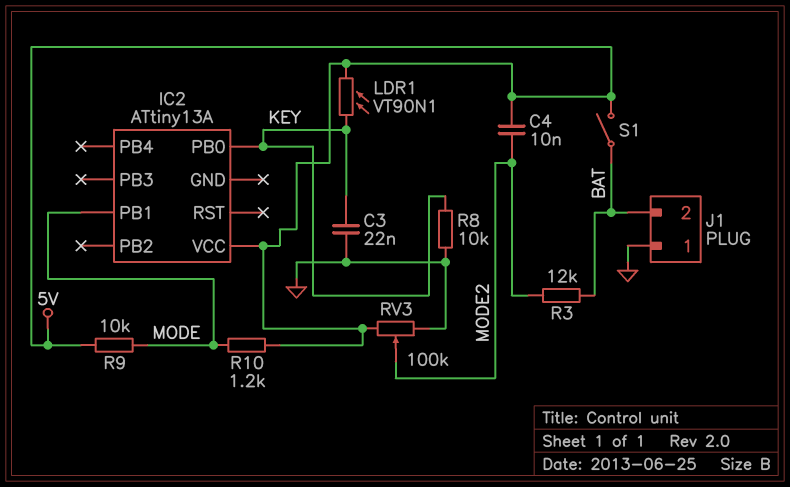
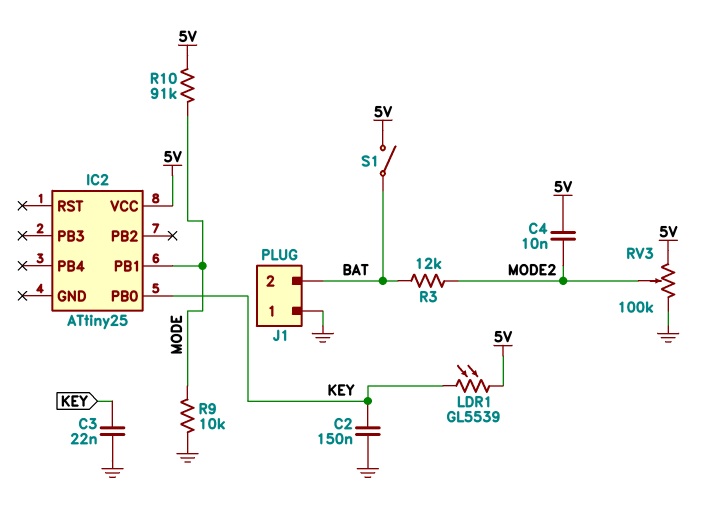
C2: none -> 150nF (GND, KEY)
IC2: ATtiny13A -> ATtiny25
LDR1: VT90N1 (5V, KEY) -> GL5539 (5V, KEY)
R8: 10k (GND, KEY) -> none
R9: 10k (5V, MODE) -> 10k (GND, MODE)
R10: 1.2k (5V, MODE) -> 91k (5V, MODE)

